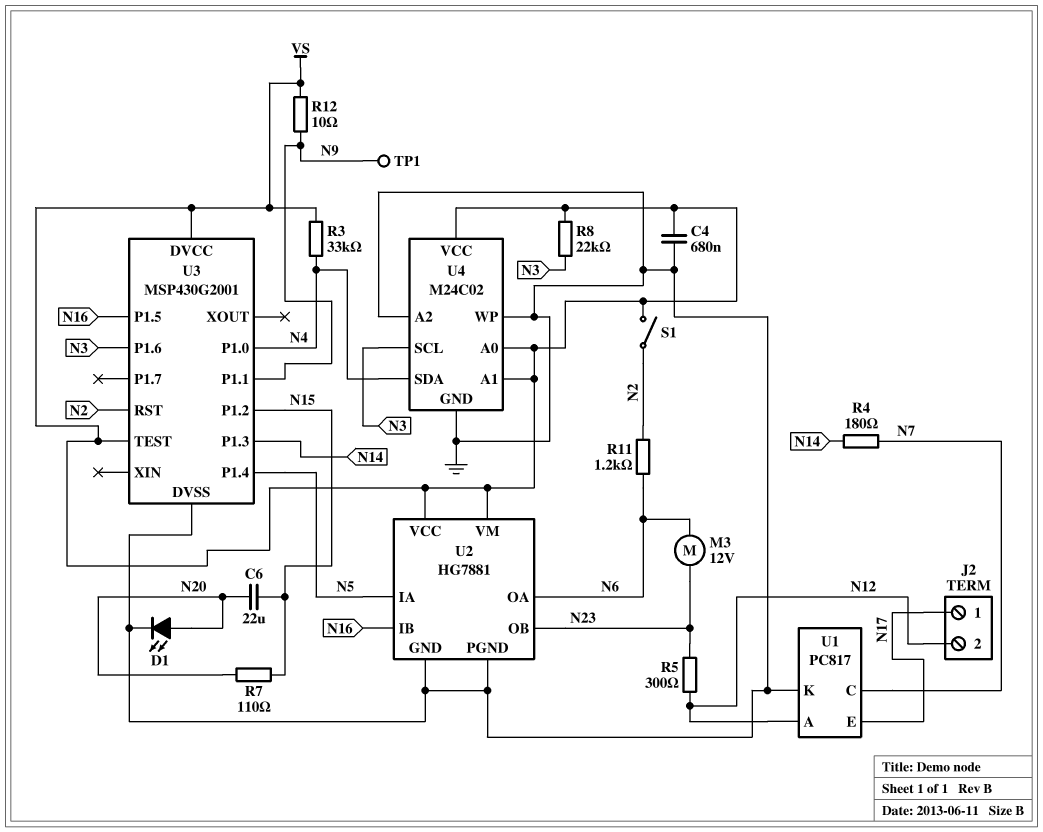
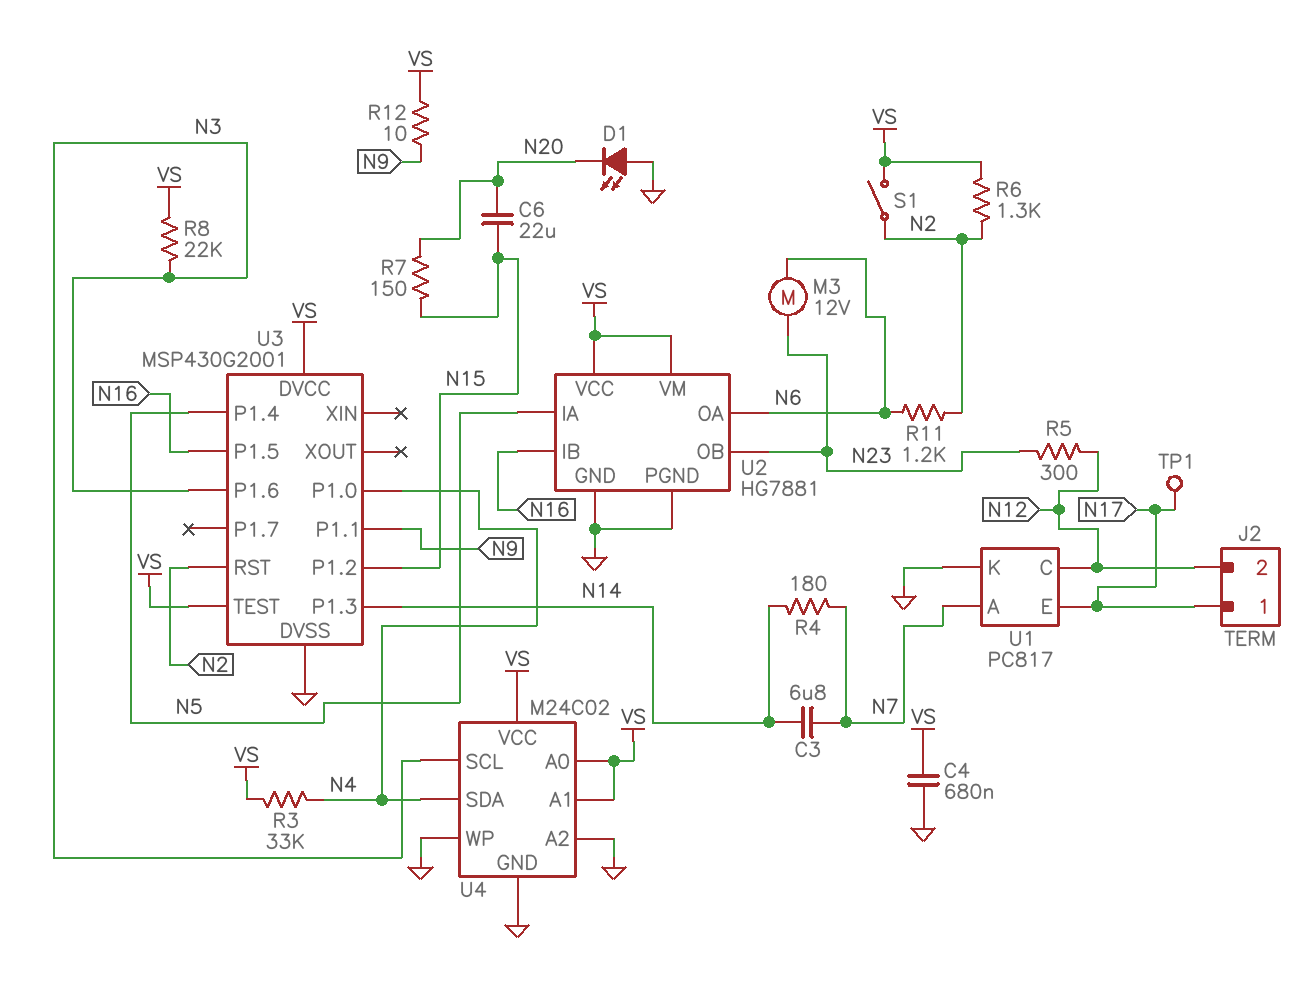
C3: none -> 6.8uF (N7, N14)
D1: LED (A N20, K GND) -> LED (A GND, K N20)
R6: none -> 1.3k (N2, VS)
R7: 110 (N15, N20) -> 150 (N15, N20)
TP1: test point (N9) -> test point (N17)
U1 pin A: N12 -> N7
U1 pin C: N7 -> N12

